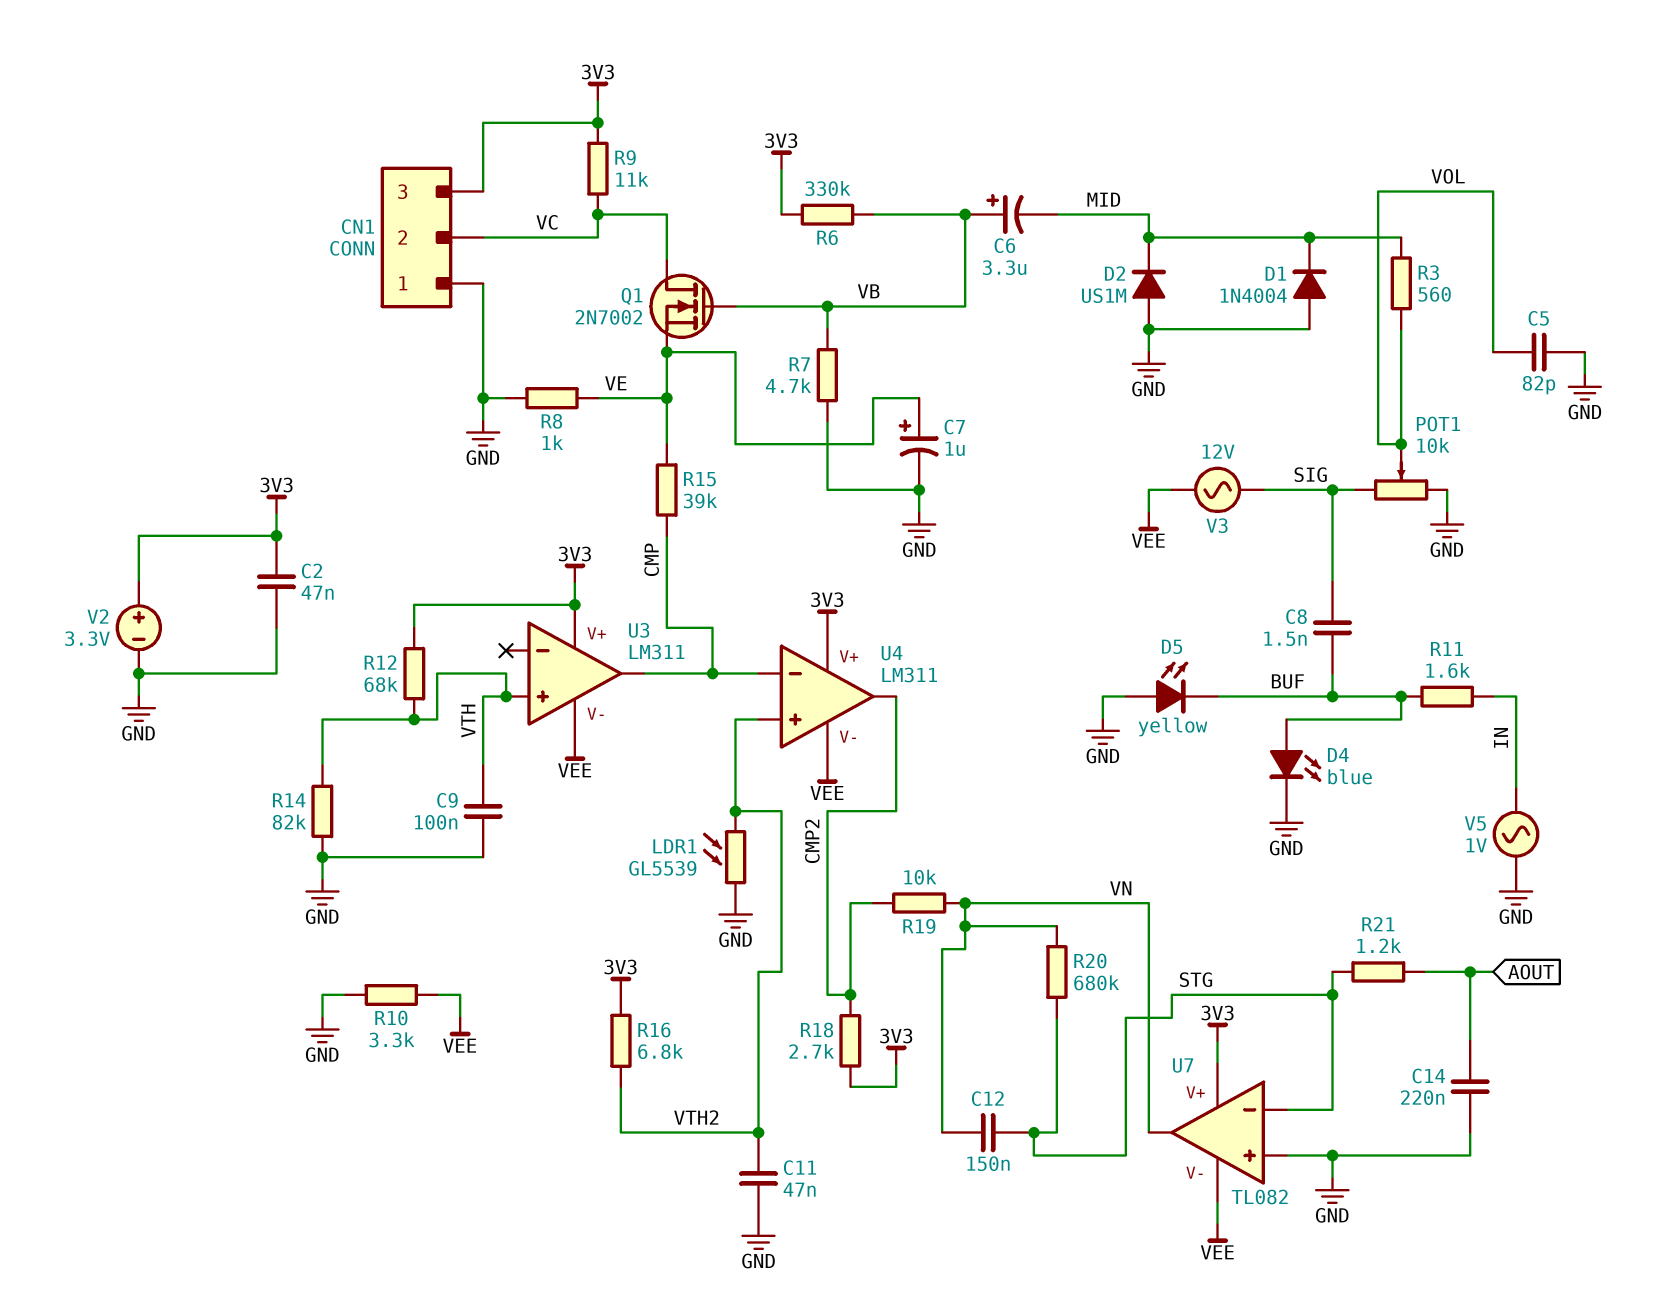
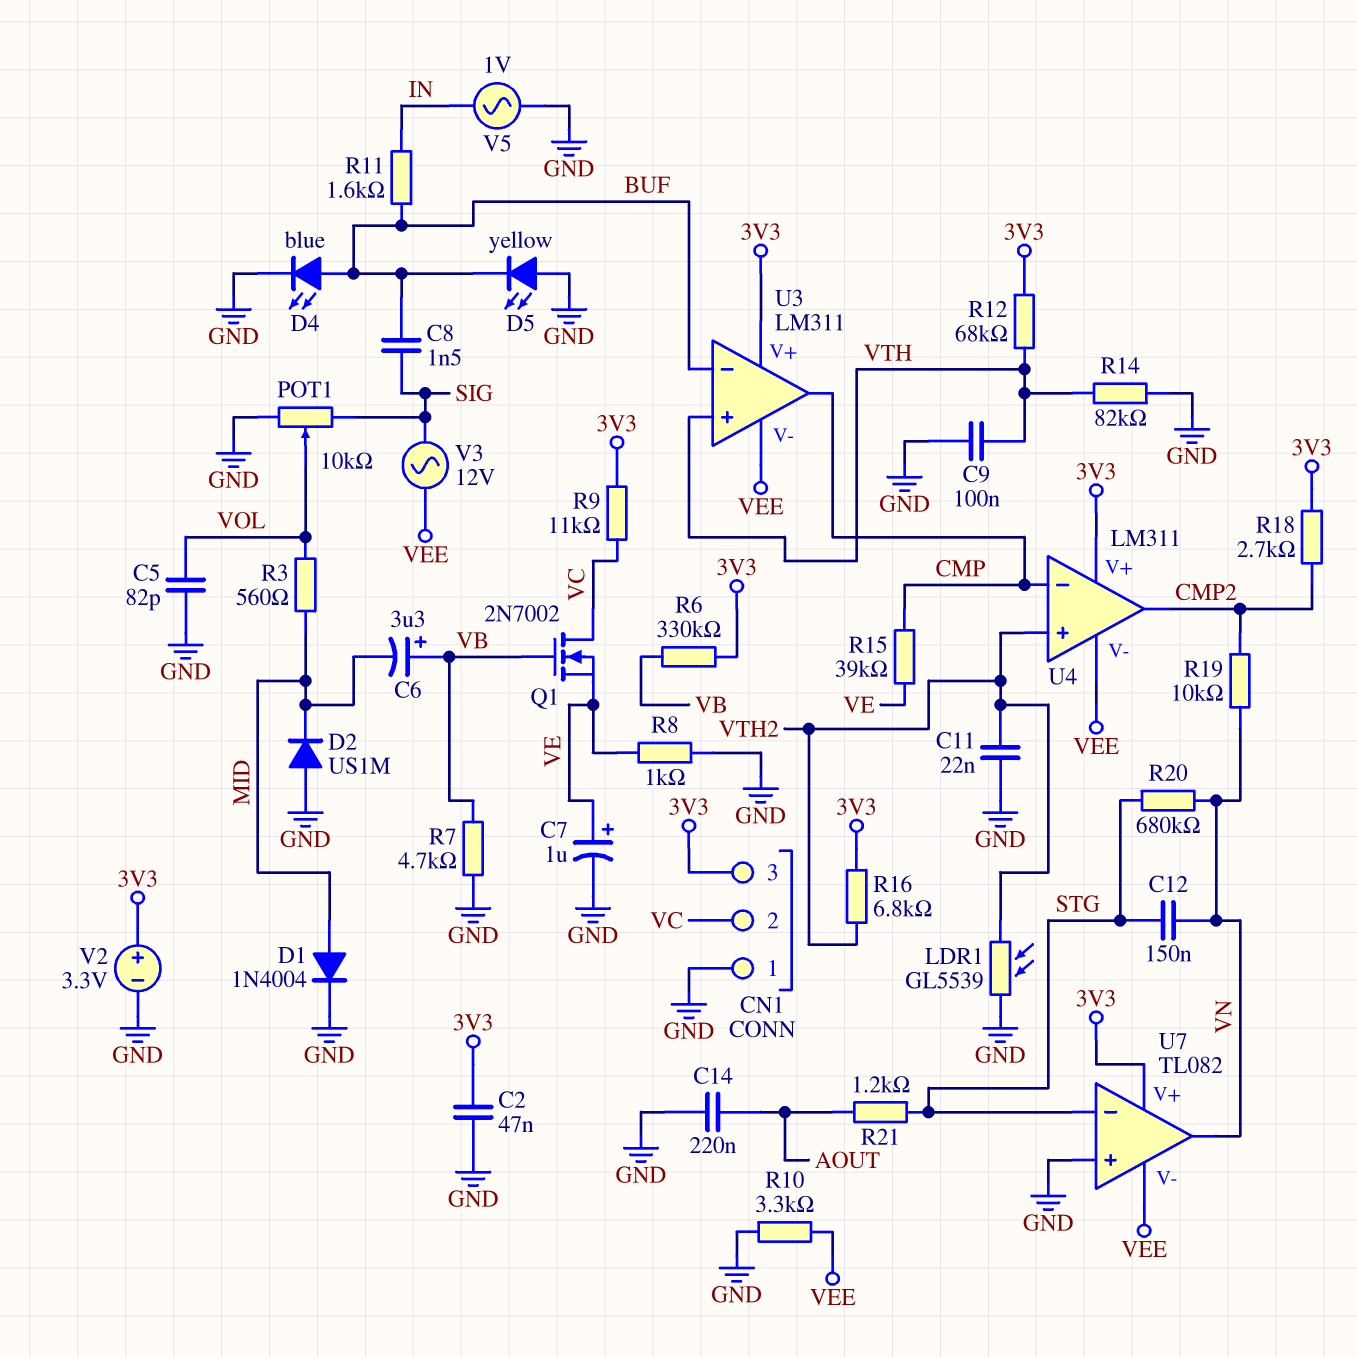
C11: 47nF (GND, VTH2) -> 22nF (GND, VTH2)
D1: diode 1N4004 (A GND, K MID) -> diode 1N4004 (A MID, K GND)
U3 pin in-: none -> BUF

